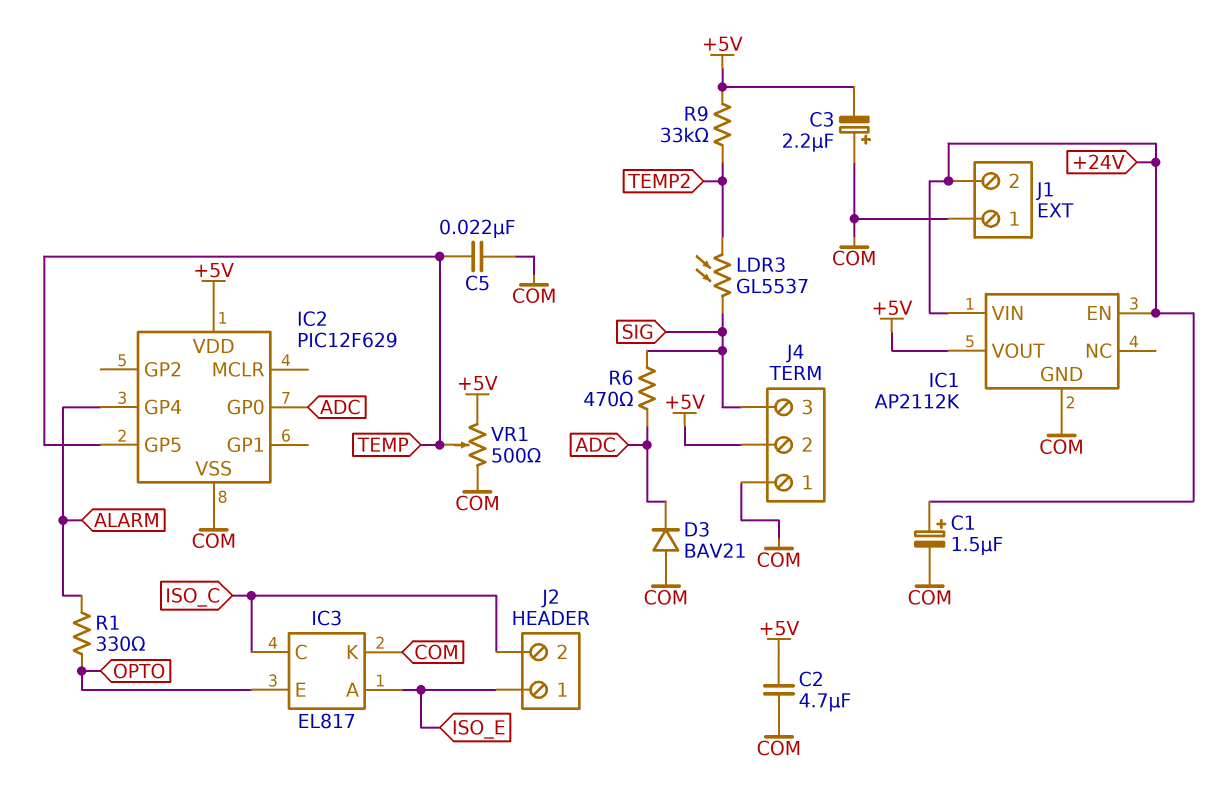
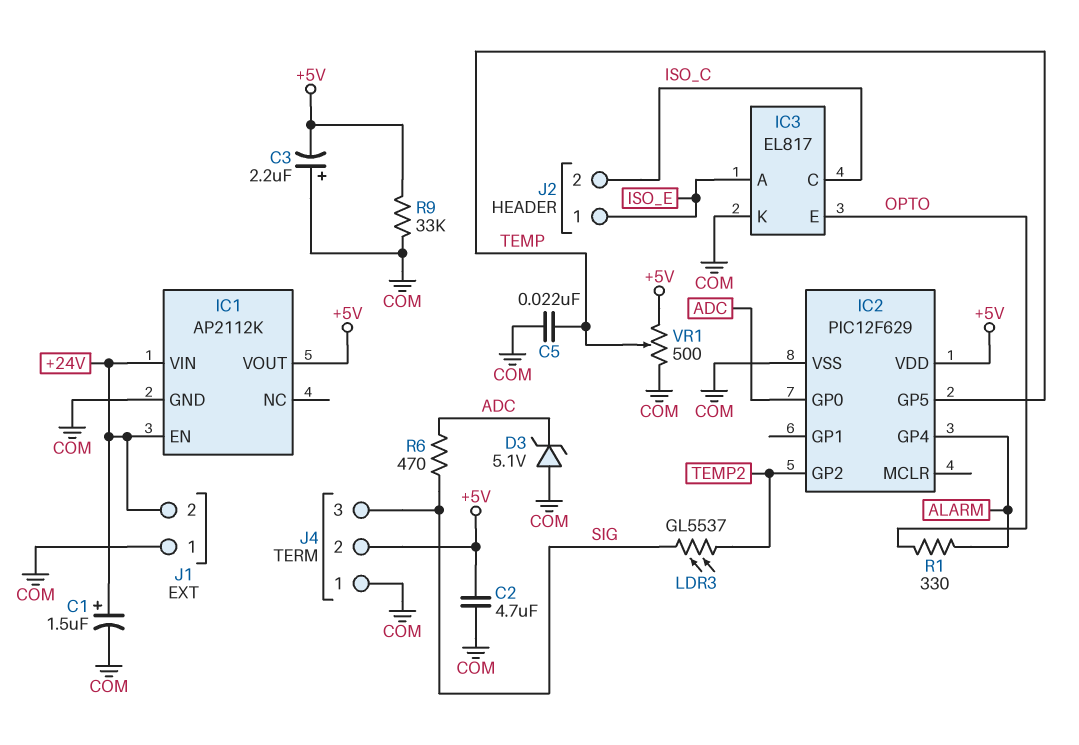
D3: diode BAV21 (A COM, K ADC) -> zener 5.1V (A COM, K ADC)
IC2 pin GP2: none -> TEMP2
R9: 33k (+5V, TEMP2) -> 33k (+5V, COM)

